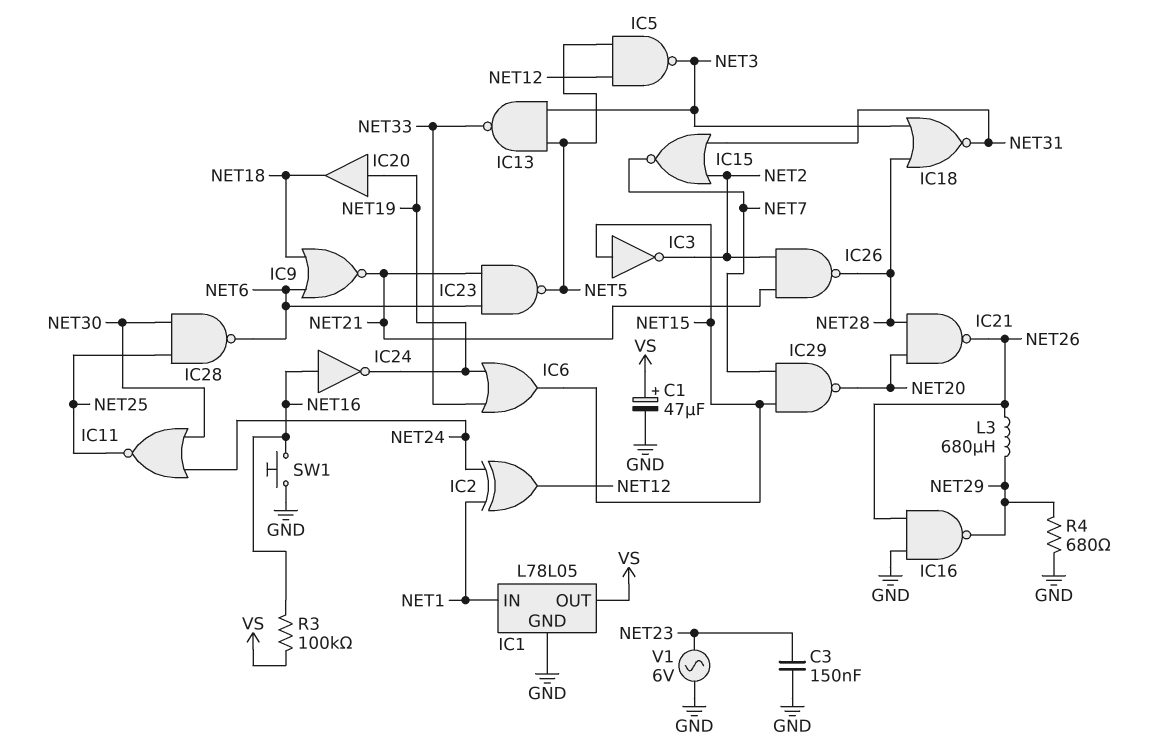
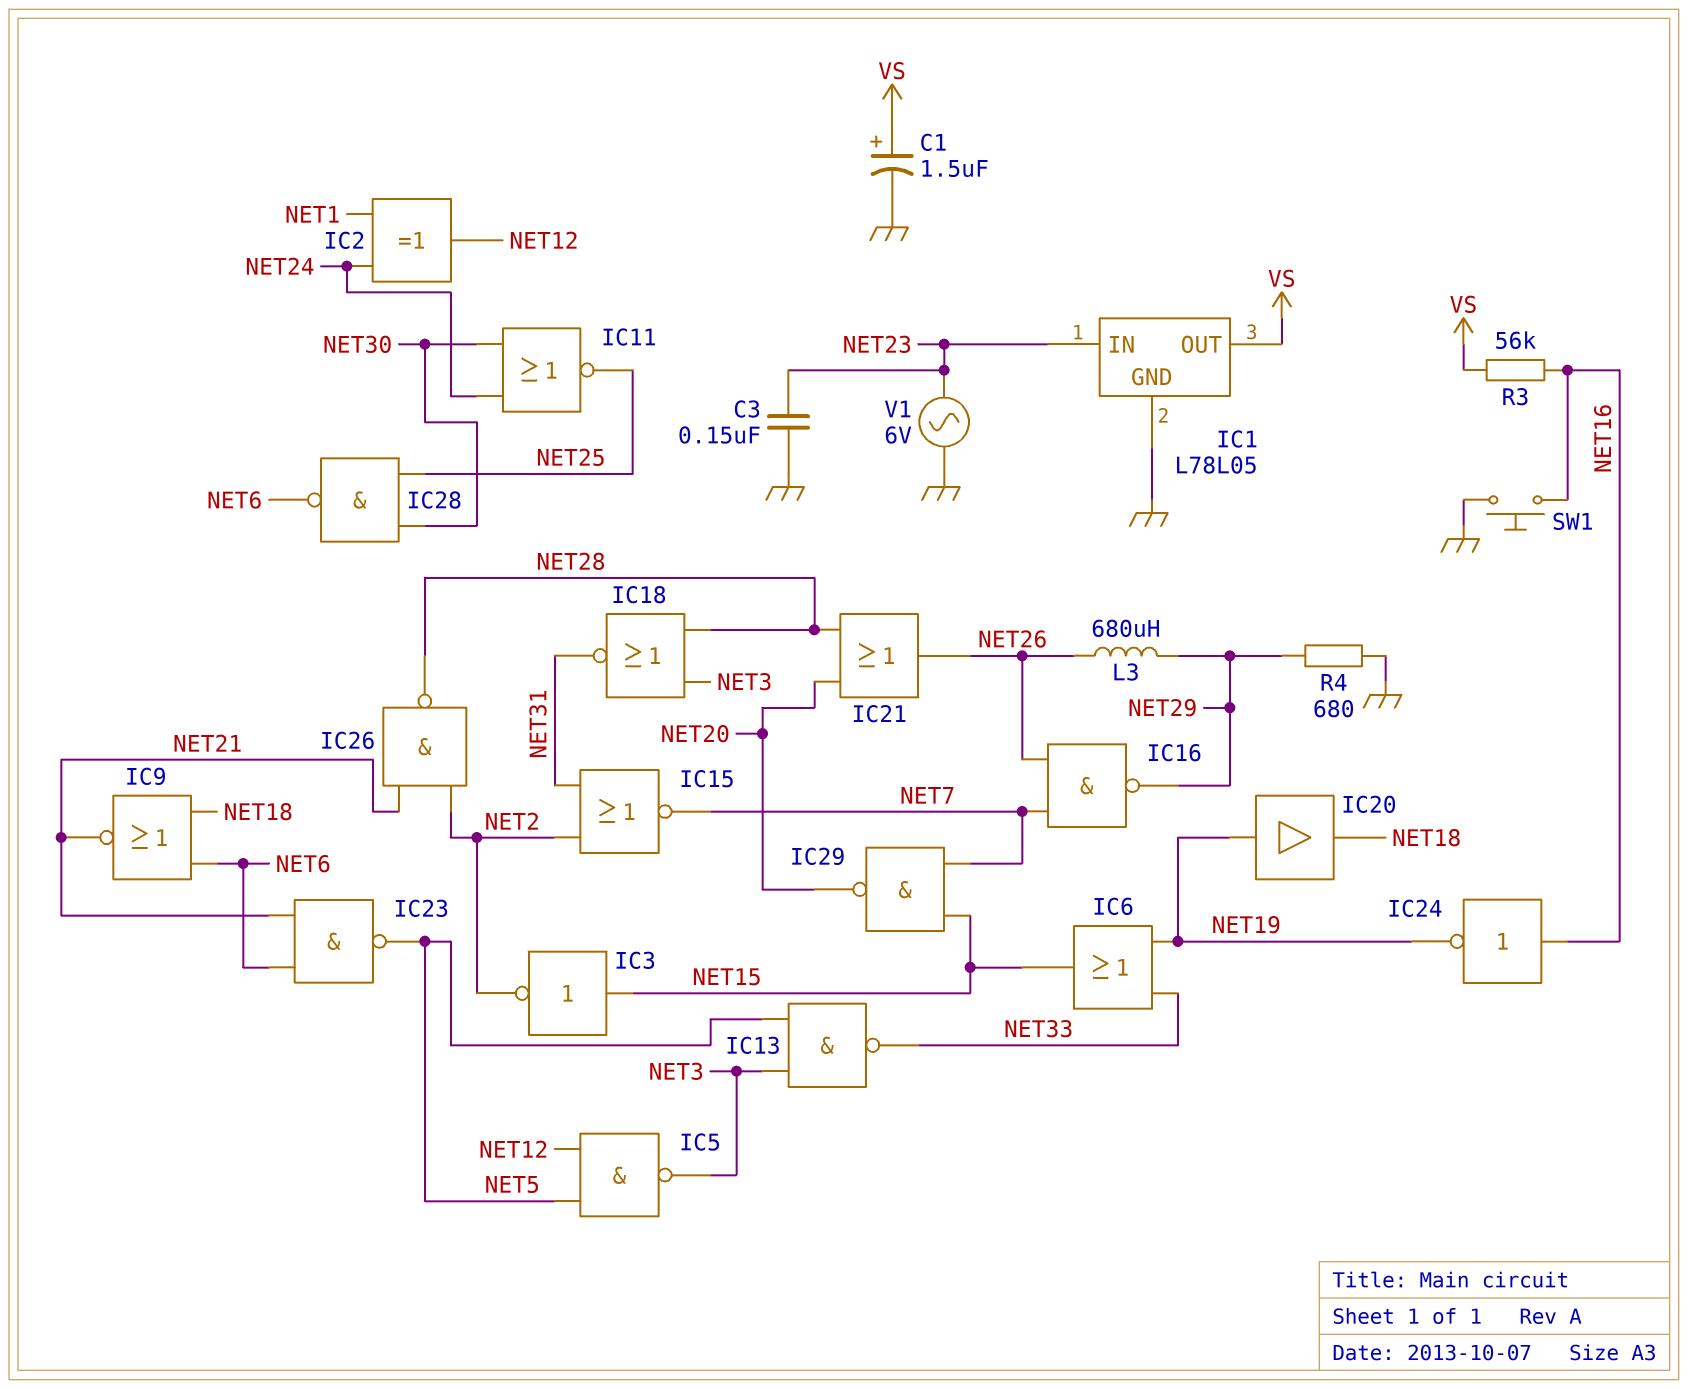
C1: 47uF (plus VS, minus GND) -> 1.5uF (plus VS, minus GND)
IC1 pin IN: NET1 -> NET23
IC16: NAND (in GND, in NET26, out NET29) -> NAND (in NET7, in NET26, out NET29)
IC21: NAND (in NET20, in NET28, out NET26) -> OR (in NET20, in NET28, out NET26)
R3: 100k (NET16, VS) -> 56k (NET16, VS)

